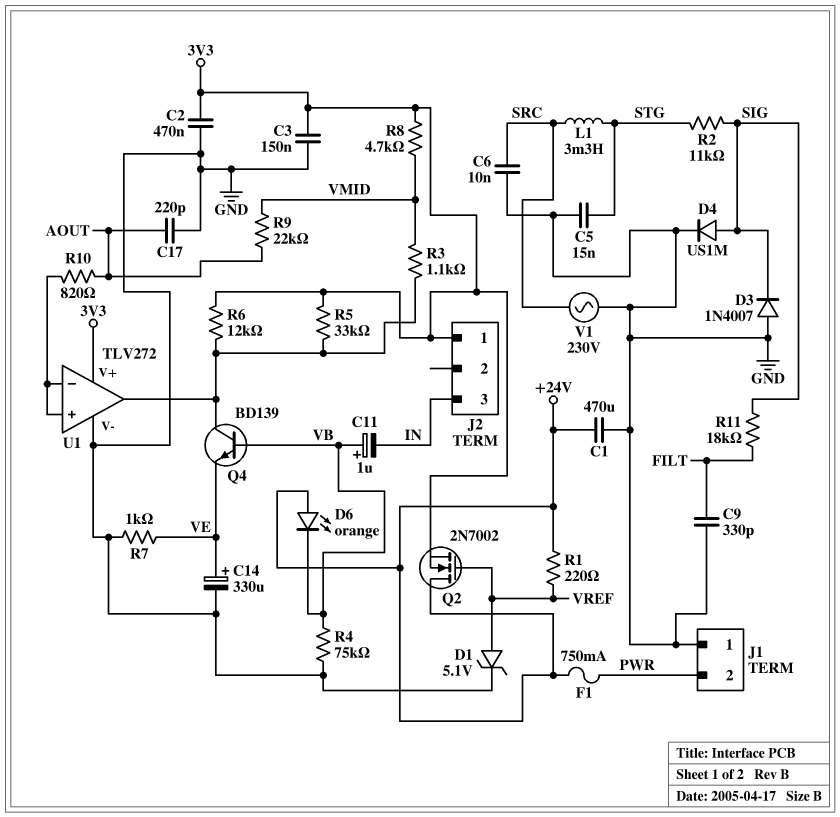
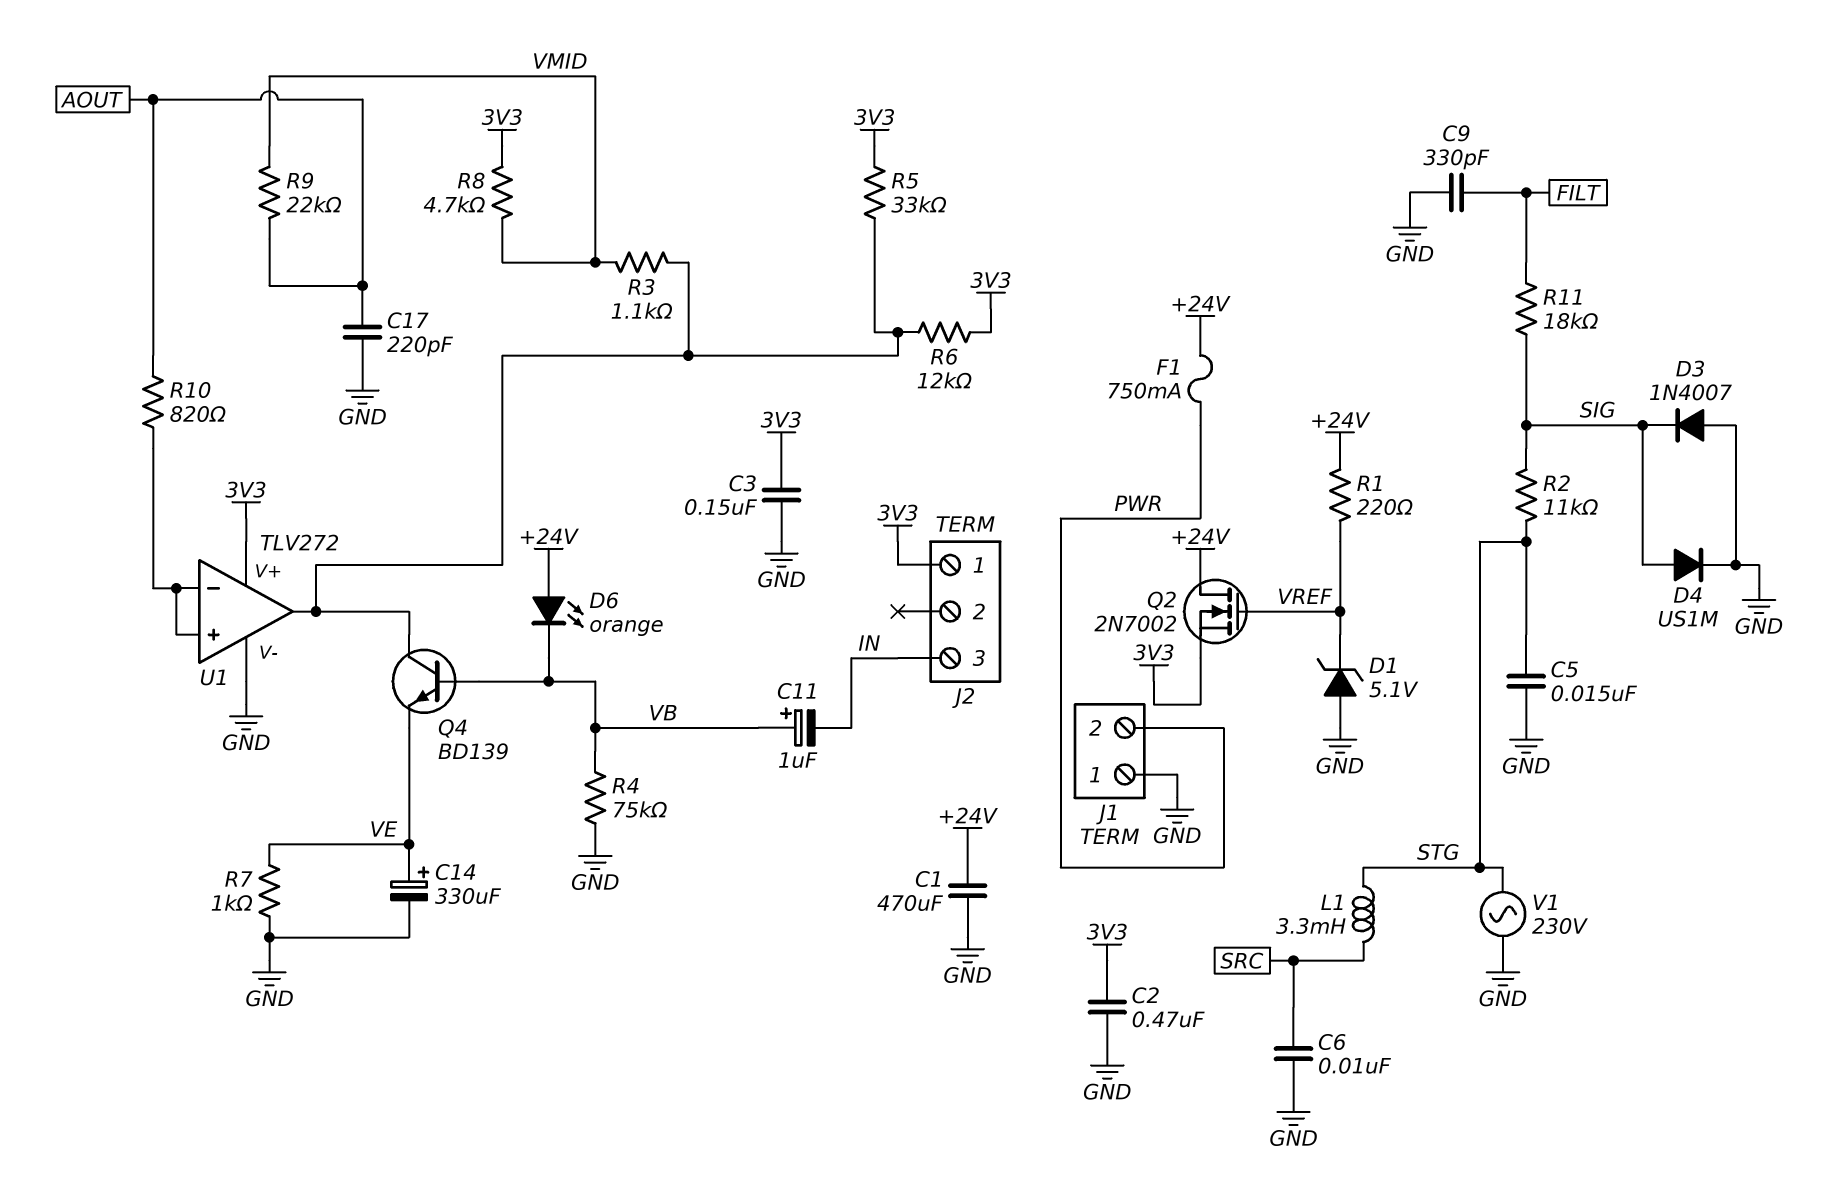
D1: zener 5.1V (A VREF, K GND) -> zener 5.1V (A GND, K VREF)
V1: AC 230V (GND, SRC) -> AC 230V (GND, STG)

